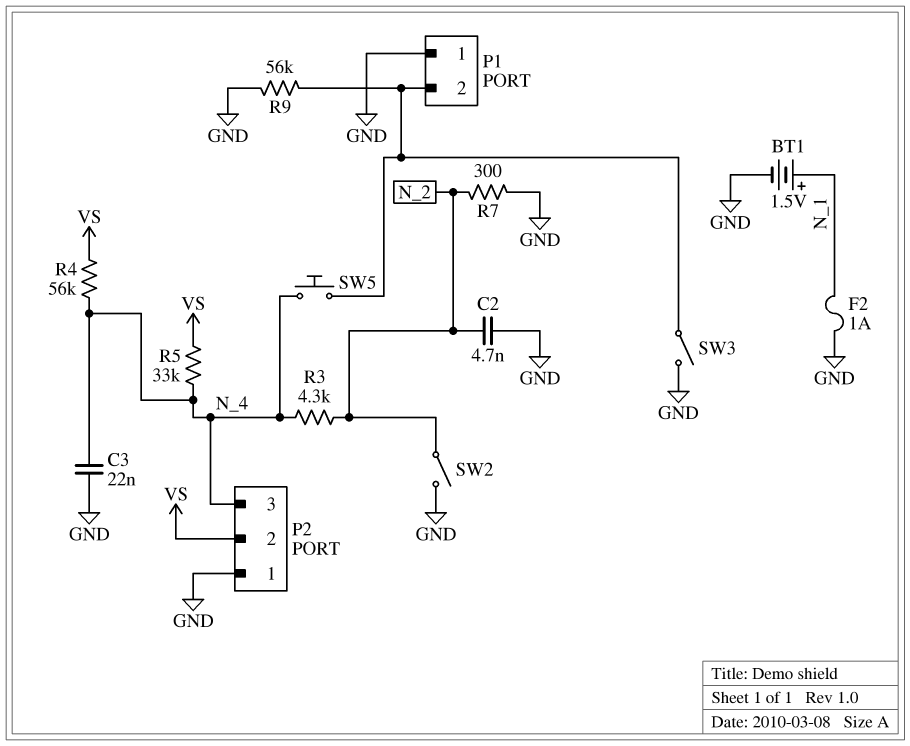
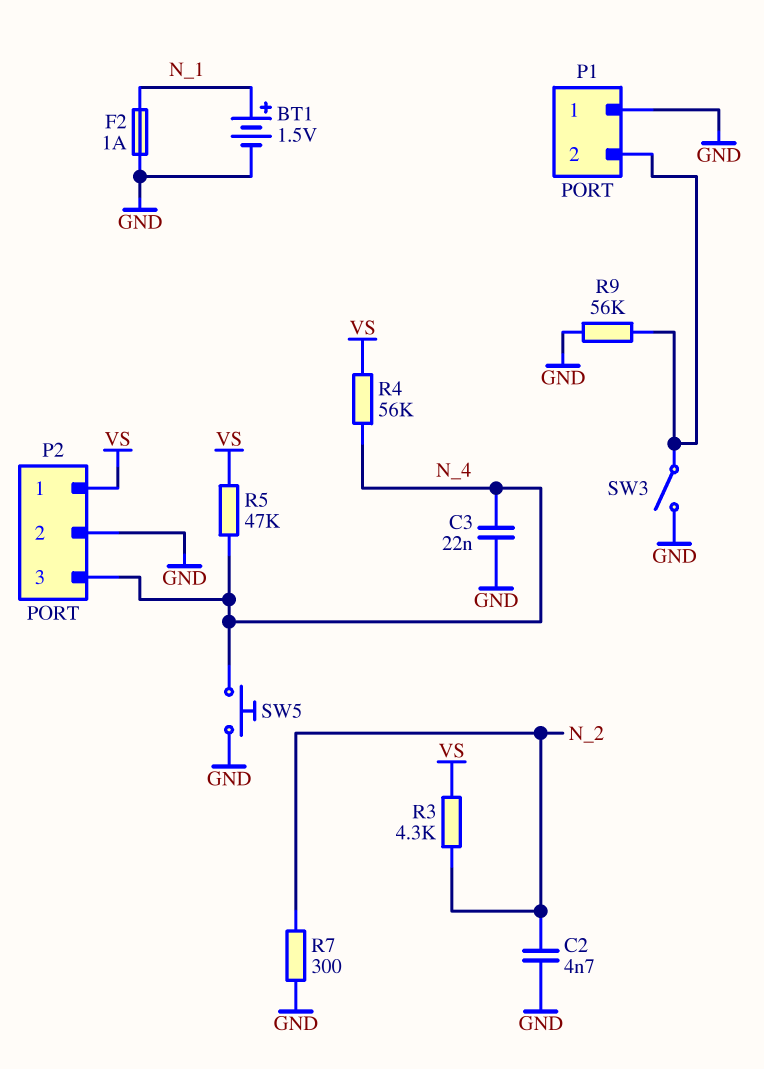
P2 pin 1: GND -> VS
P2 pin 2: VS -> GND
R3: 4.3k (N_2, N_4) -> 4.3k (N_2, VS)
R5: 33k (N_4, VS) -> 47k (N_4, VS)
SW2: switch (GND, N_2) -> none
SW5: button (N_4, P1/2) -> button (GND, N_4)

